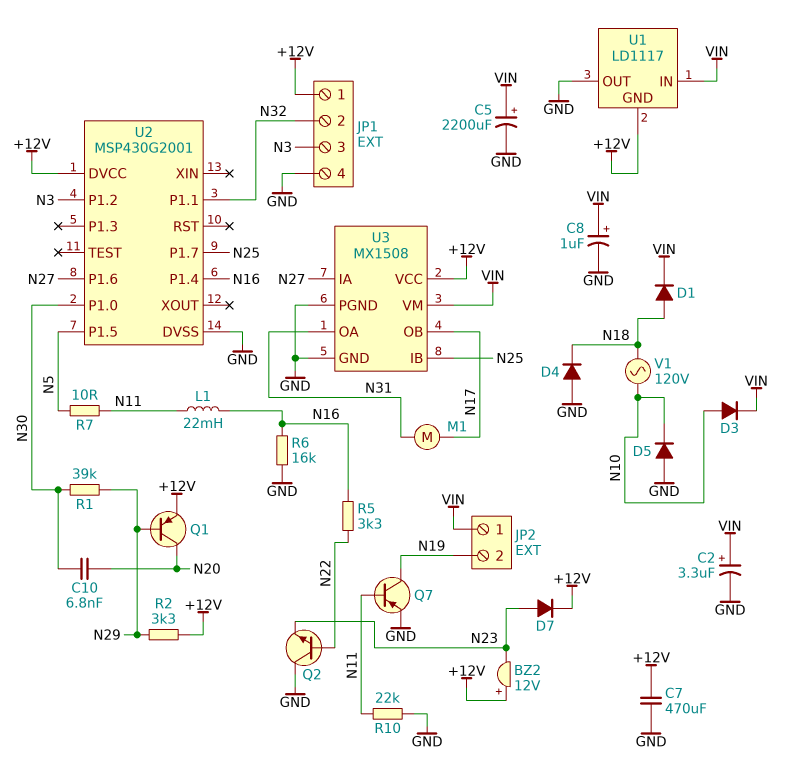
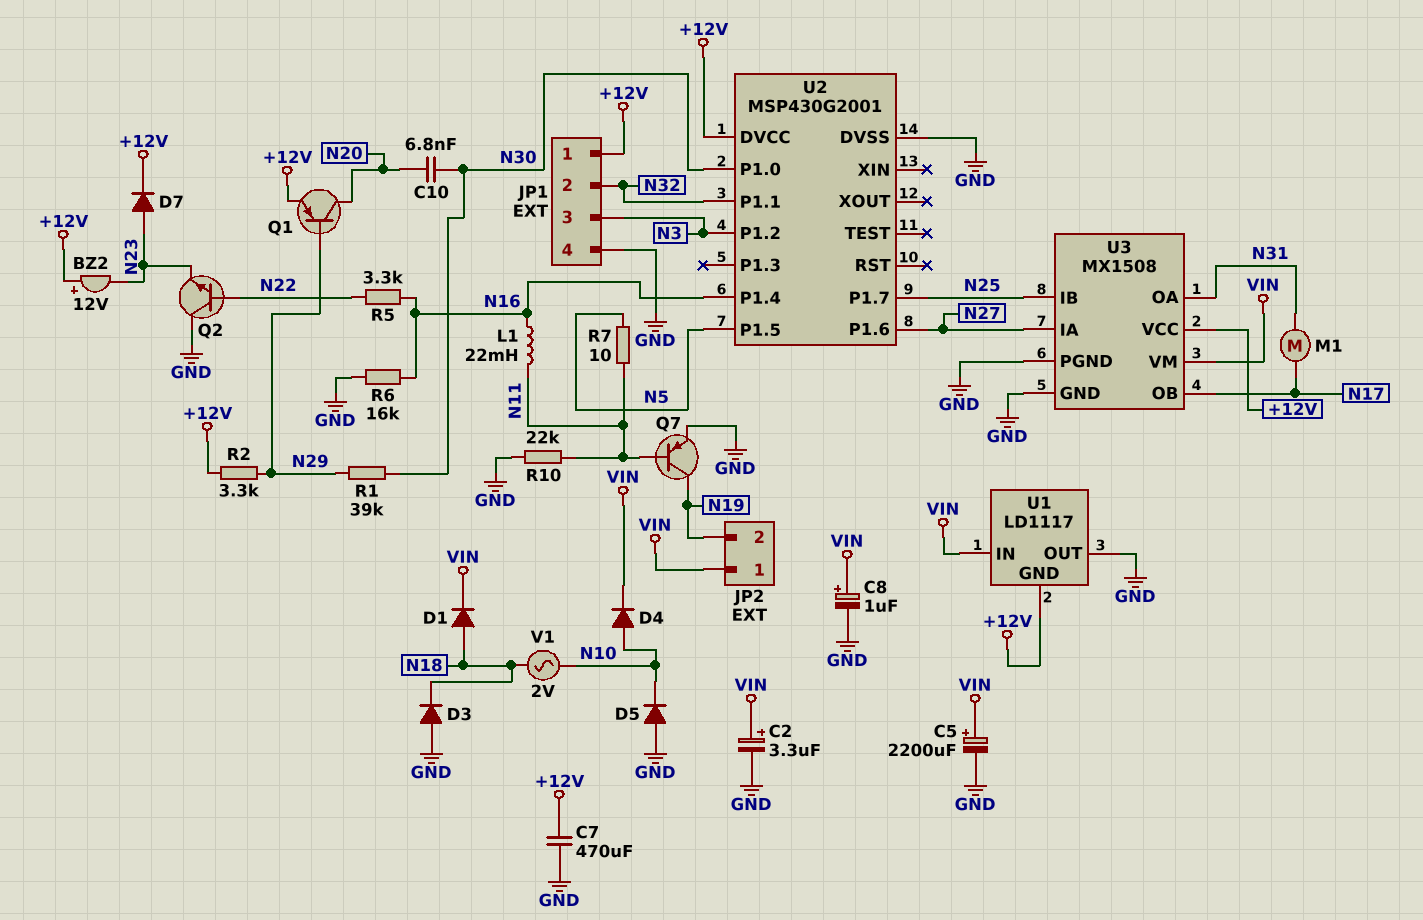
D3: diode (A N10, K VIN) -> diode (A GND, K N18)
D4: diode (A GND, K N18) -> diode (A N10, K VIN)
V1: AC 120V (N10, N18) -> AC 2V (N10, N18)

